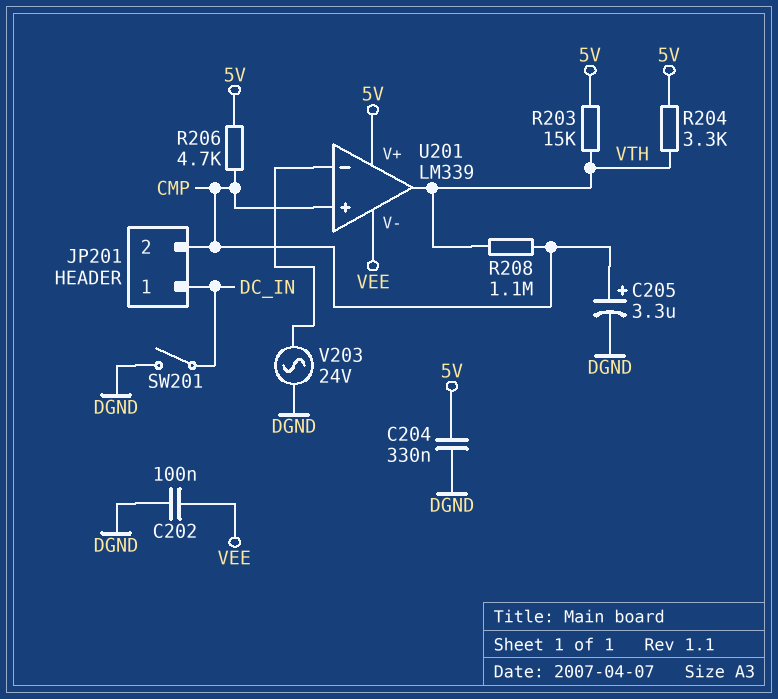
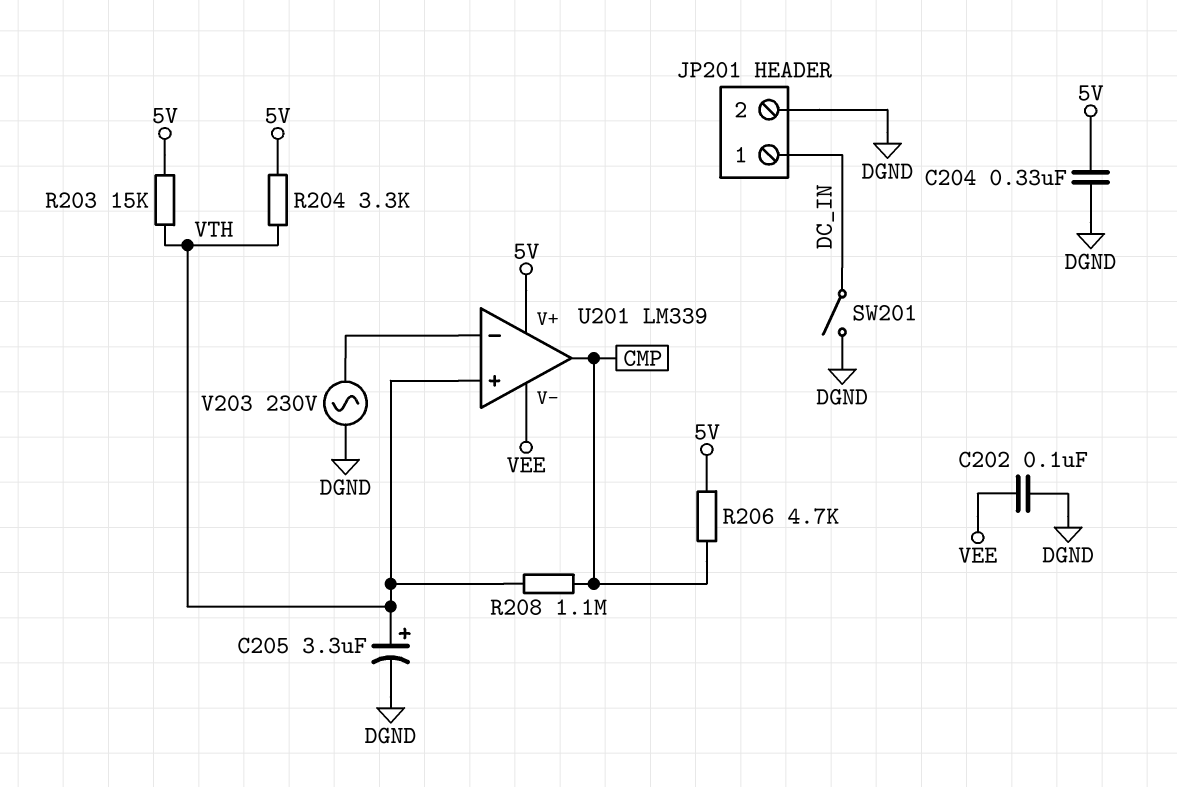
C205: 3.3uF (plus CMP, minus DGND) -> 3.3uF (plus VTH, minus DGND)
JP201 pin 2: CMP -> DGND
U201 pin in+: CMP -> VTH
U201 pin out: VTH -> CMP
V203: AC 24V (DGND, U201/in-) -> AC 230V (DGND, U201/in-)

